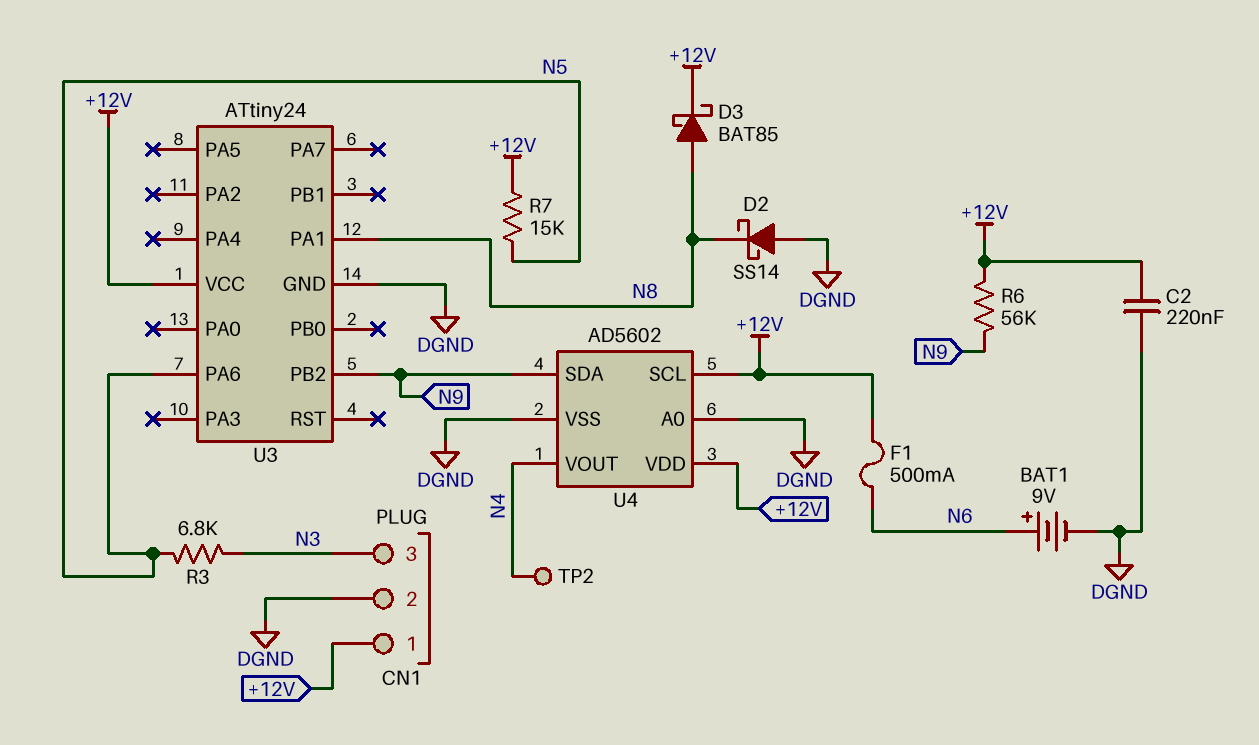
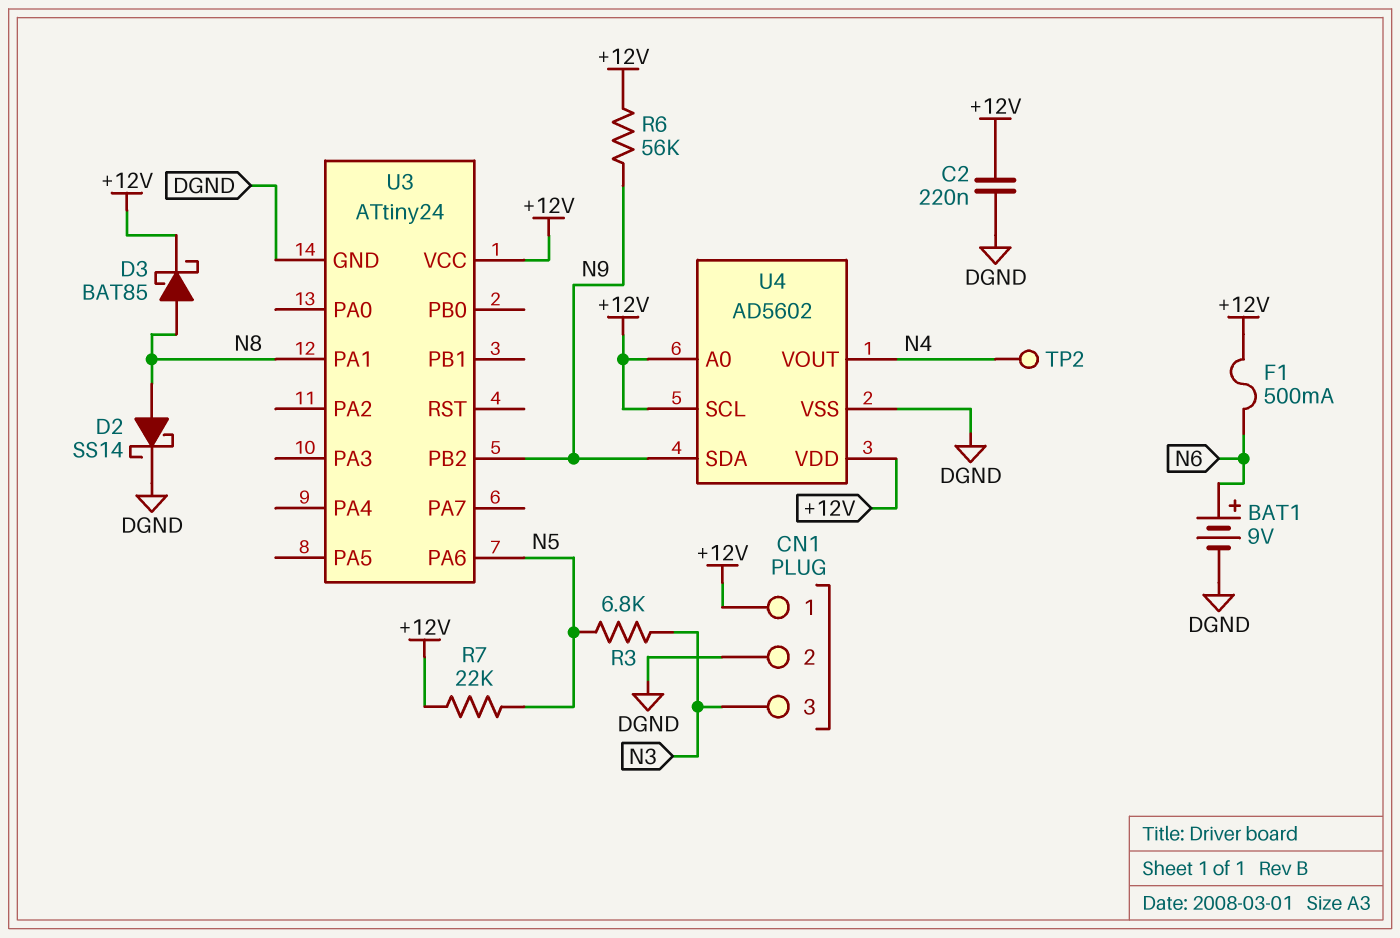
D2: schottky SS14 (A DGND, K N8) -> schottky SS14 (A N8, K DGND)
R7: 15k (+12V, N5) -> 22k (+12V, N5)
U4 pin A0: DGND -> +12V

